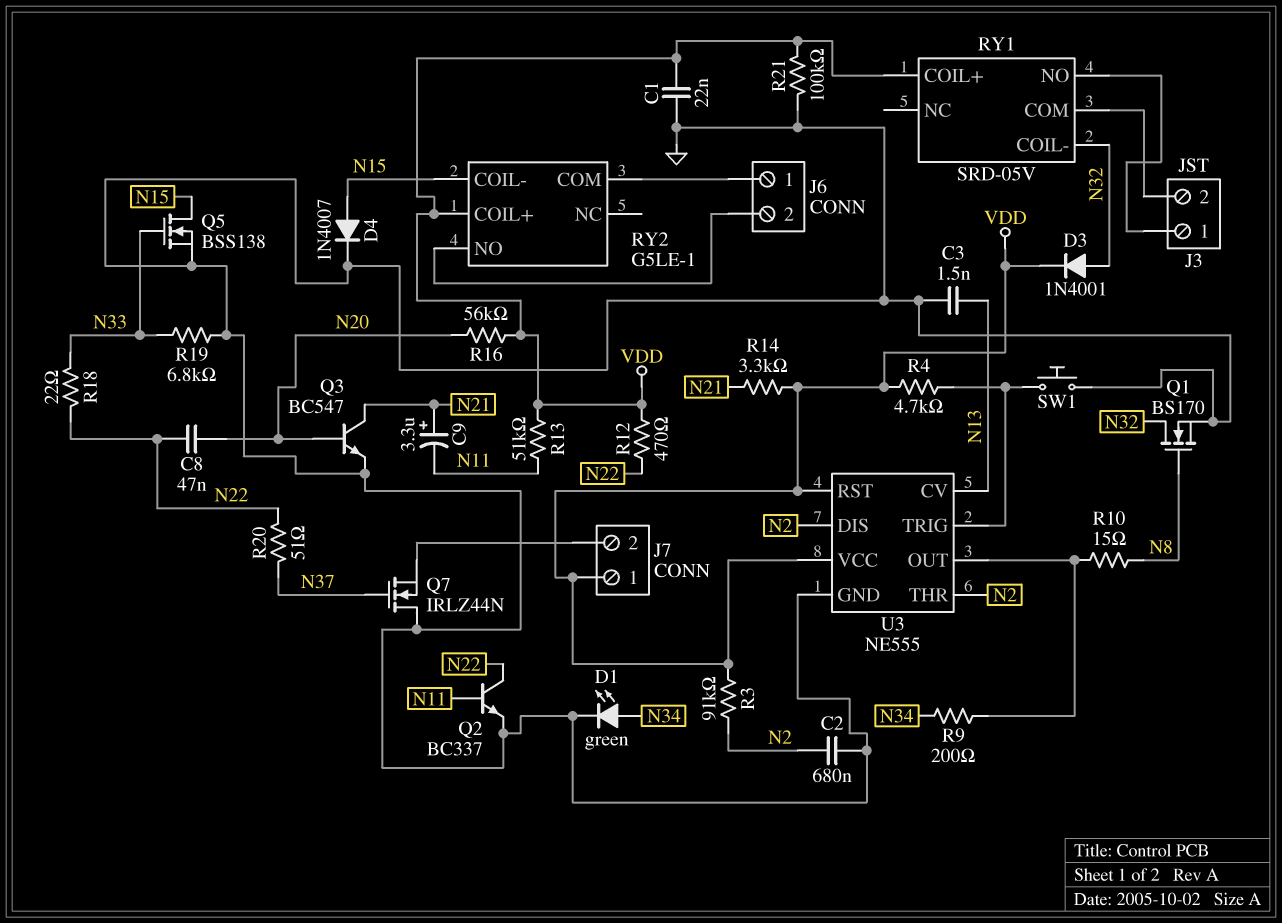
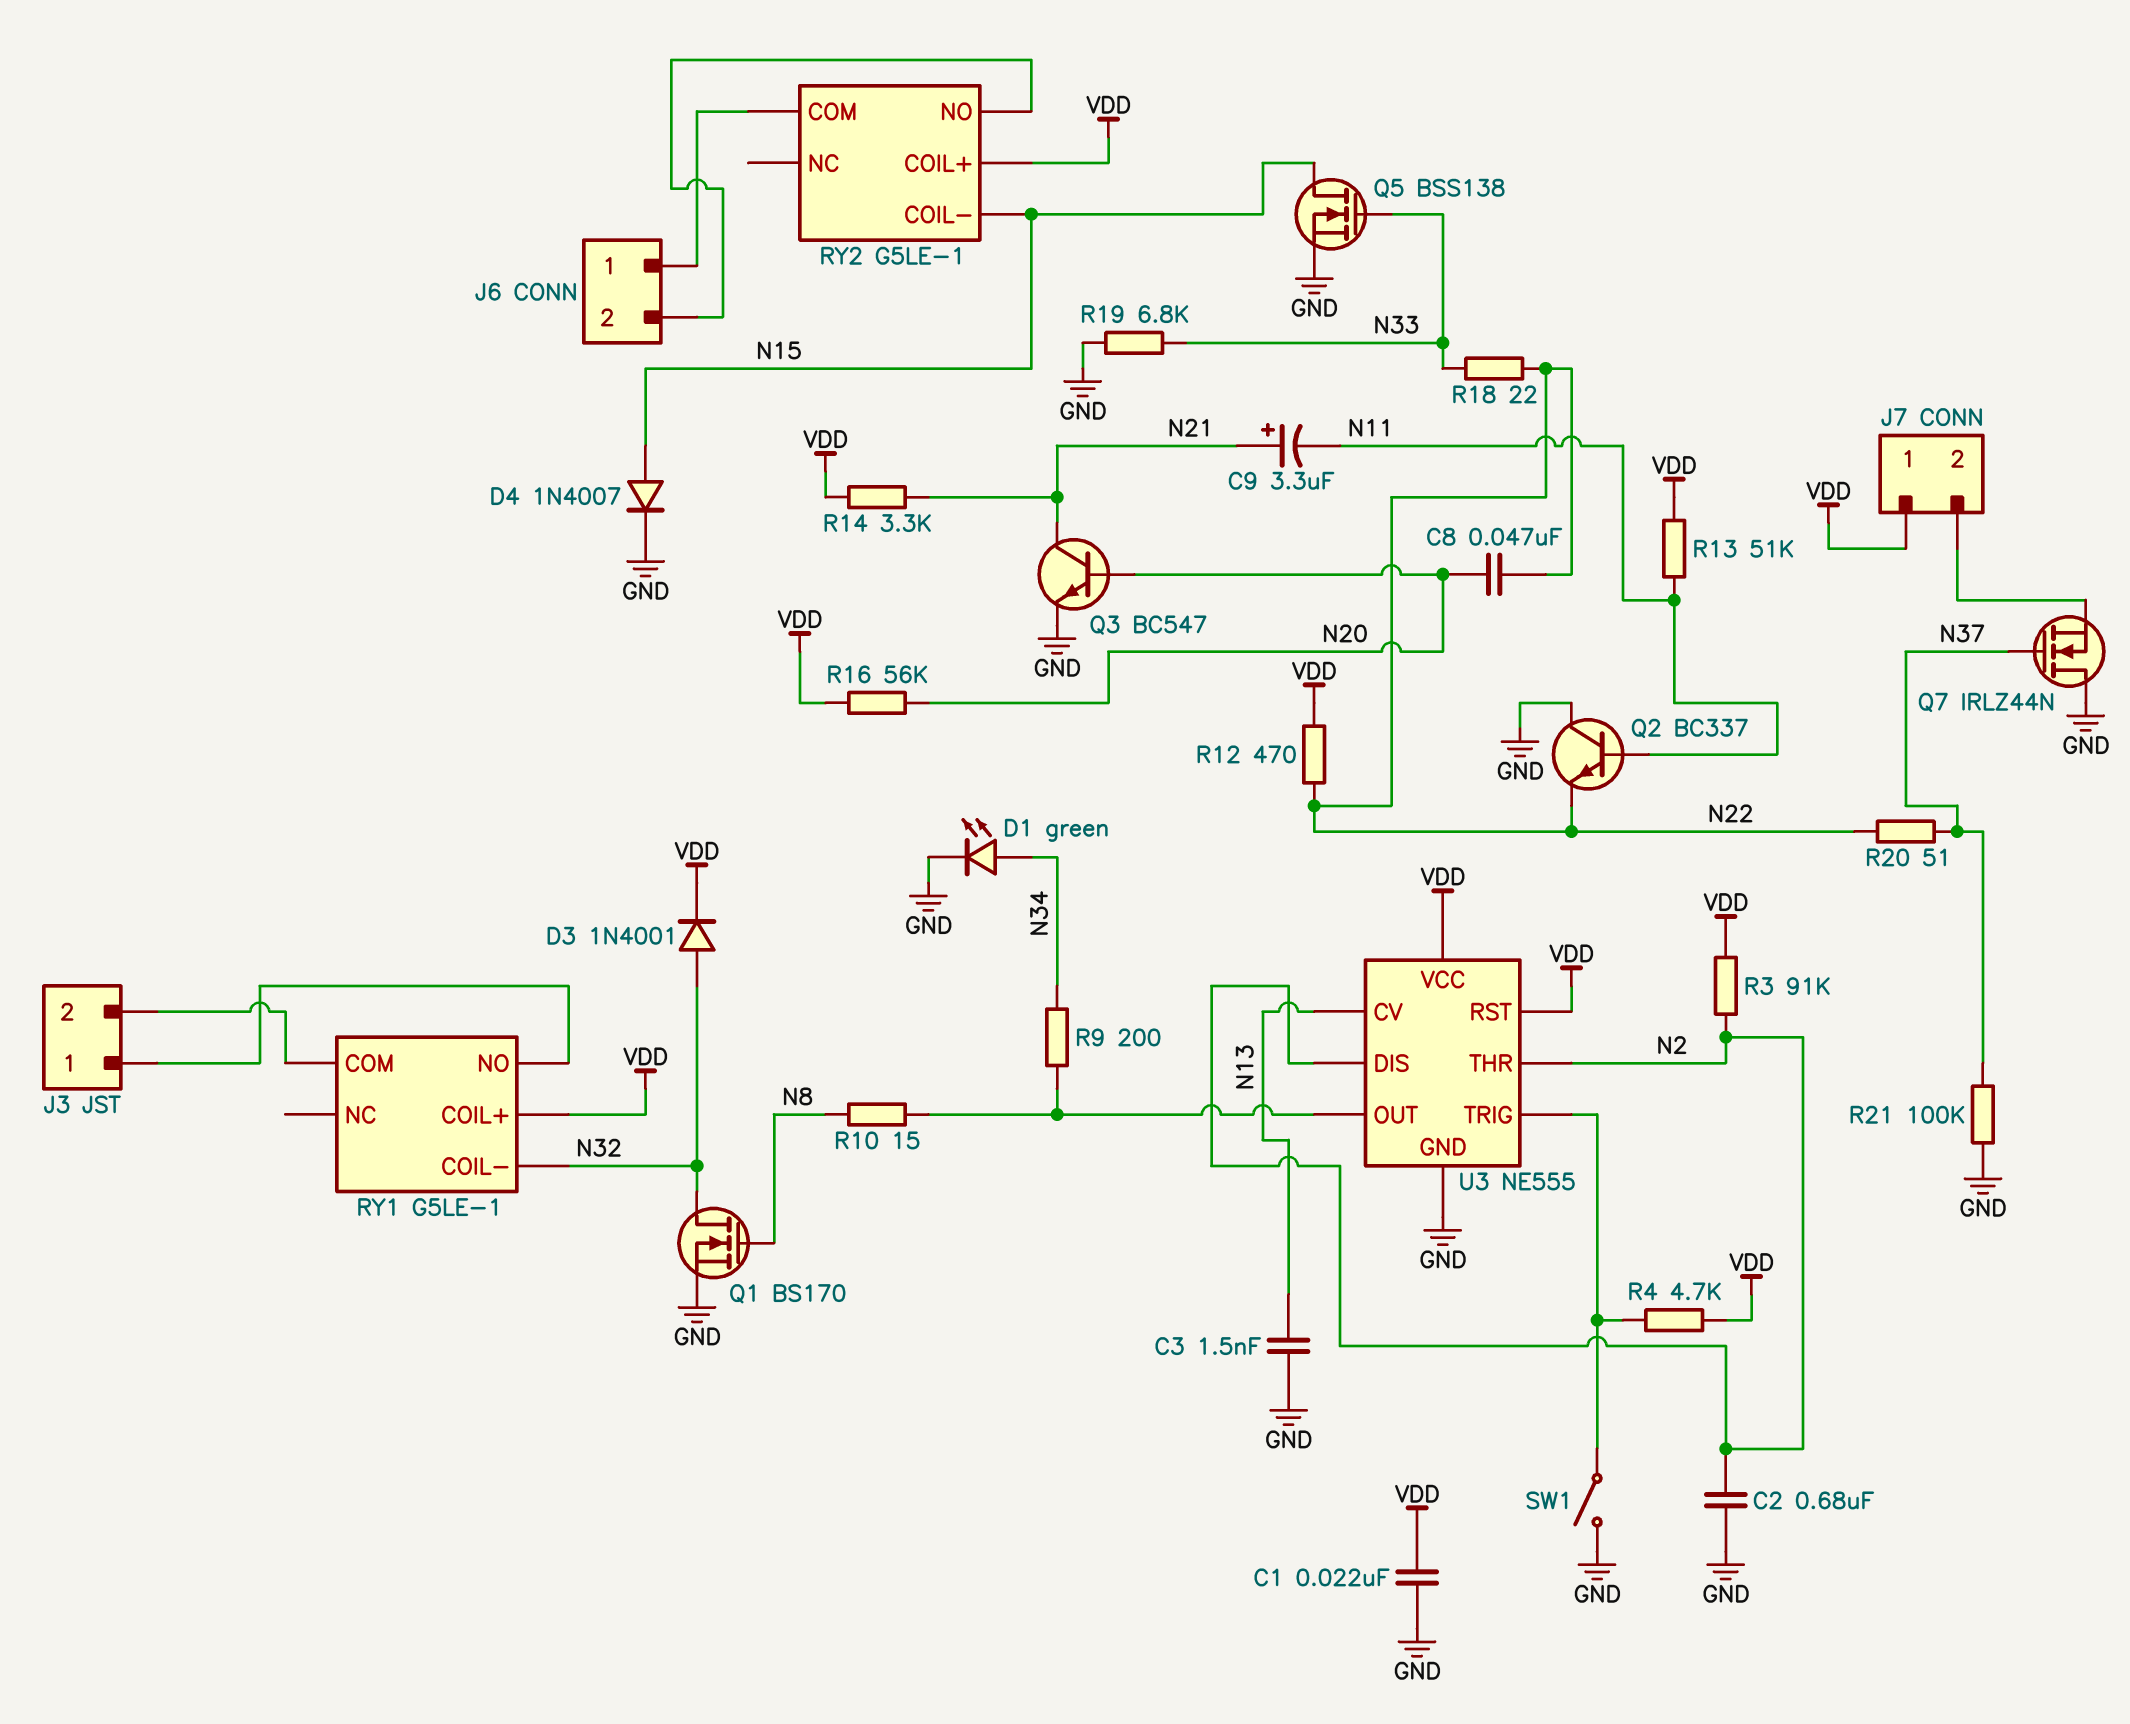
Q2: NPN BC337 (B N11, C N22, E GND) -> NPN BC337 (B N11, C GND, E N22)
R21: 100k (GND, VDD) -> 100k (GND, N37)
RY1: SRD-05V -> G5LE-1
SW1: button (GND, U3/TRIG) -> switch (GND, U3/TRIG)

